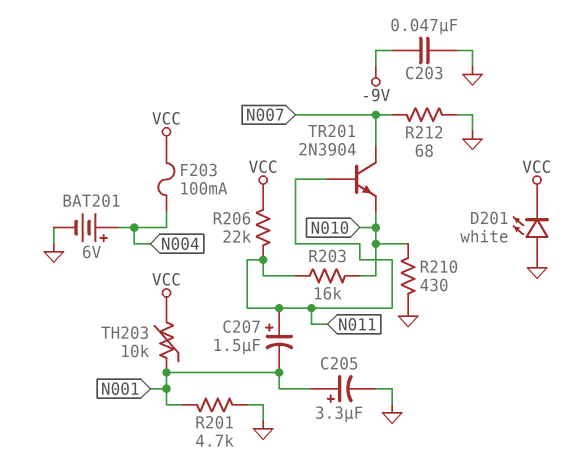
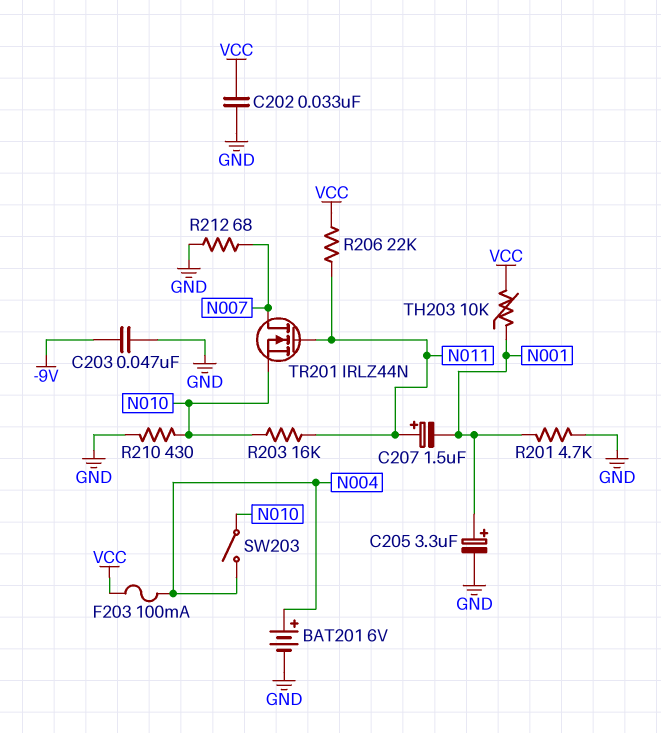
C202: none -> 33nF (GND, VCC)
D201: LED white (A GND, K VCC) -> none
SW203: none -> switch (N004, N010)
TR201: NPN 2N3904 (B N011, C N007, E N010) -> NMOS IRLZ44N (G N011, D N007, S N010)

